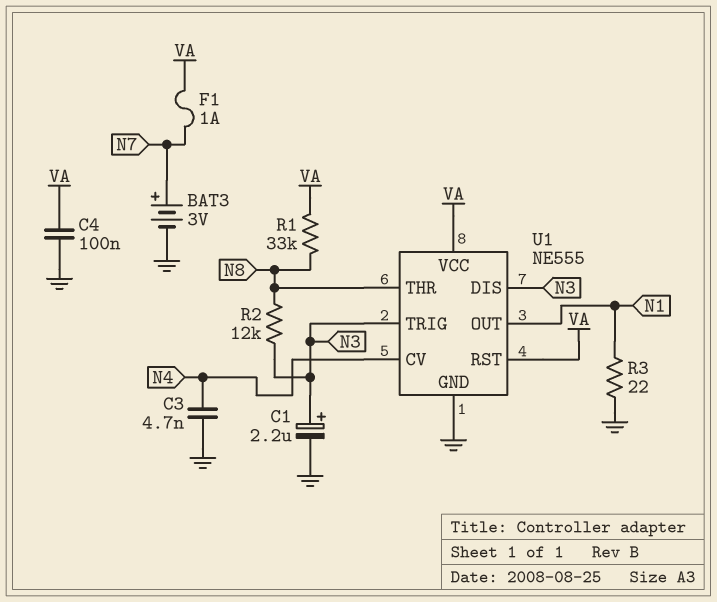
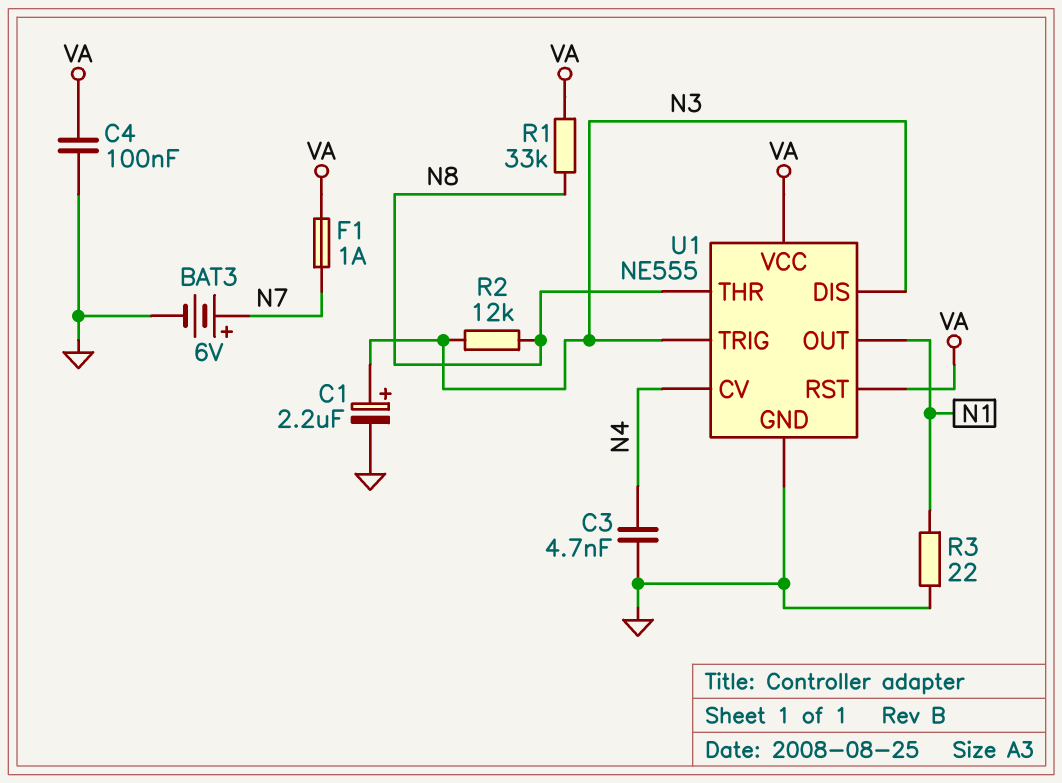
BAT3: 3V (plus N7, minus GND) -> 6V (plus N7, minus GND)

